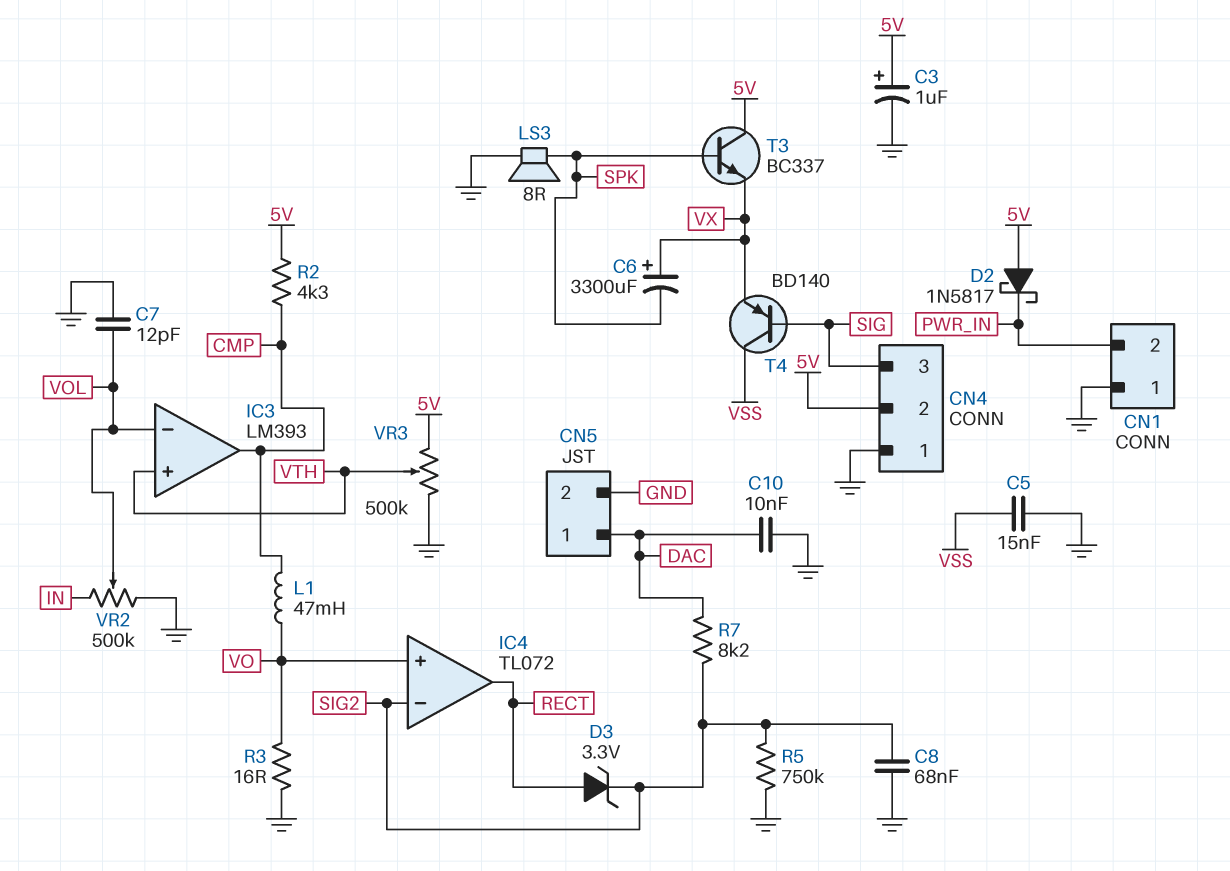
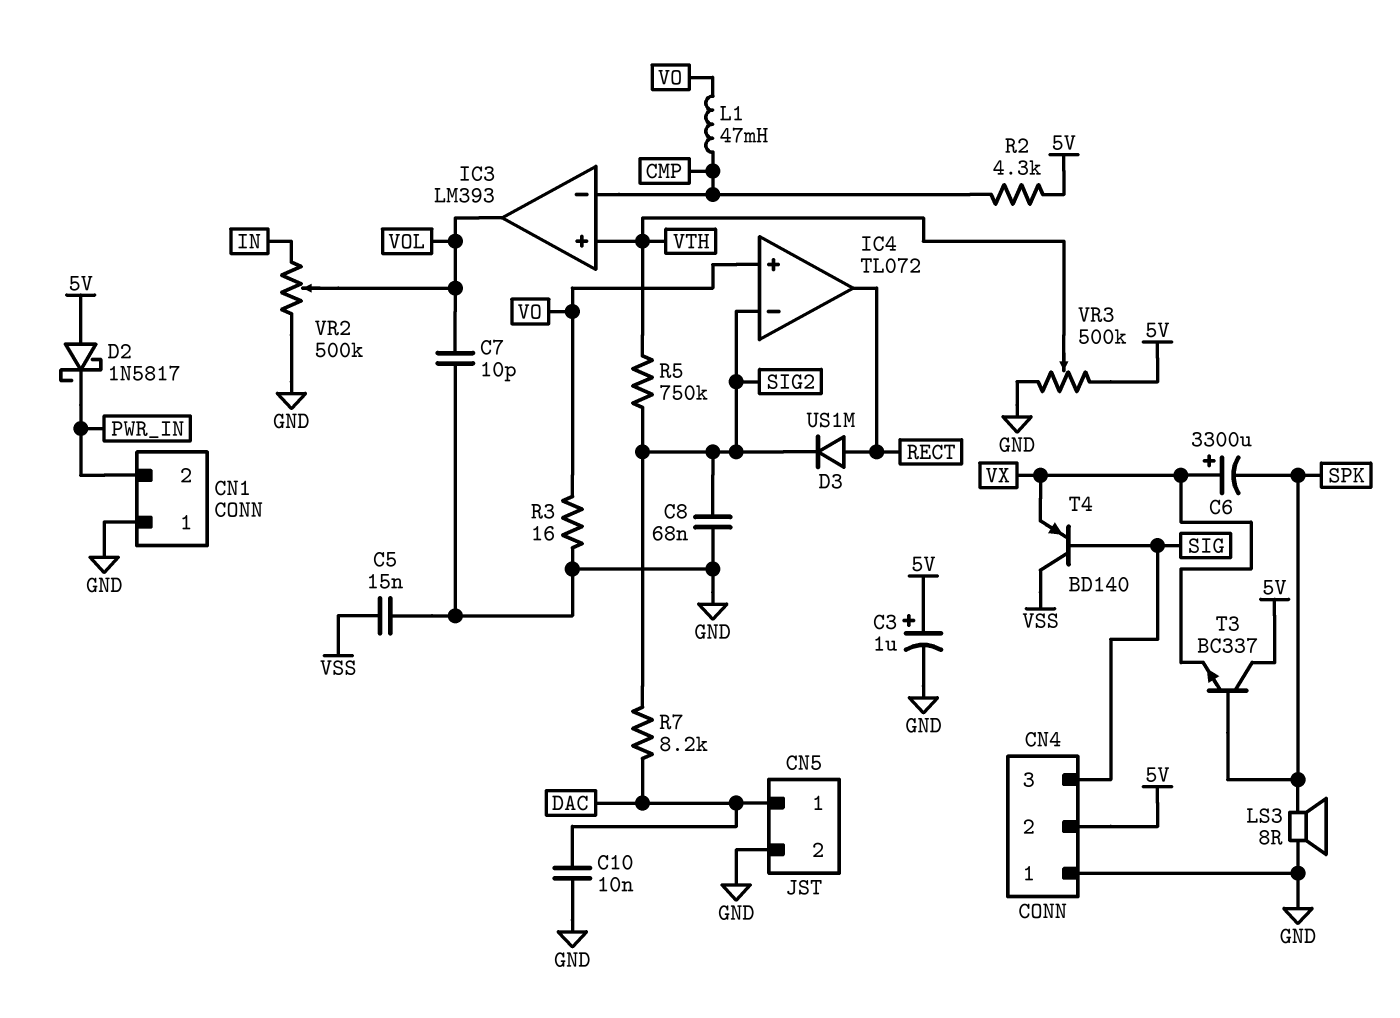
C7: 12pF (GND, VOL) -> 10pF (GND, VOL)
D3: zener 3.3V (A RECT, K SIG2) -> diode US1M (A RECT, K SIG2)
IC3 pin in-: VOL -> CMP
IC3 pin out: CMP -> VOL
R5: 750k (GND, SIG2) -> 750k (SIG2, VTH)

